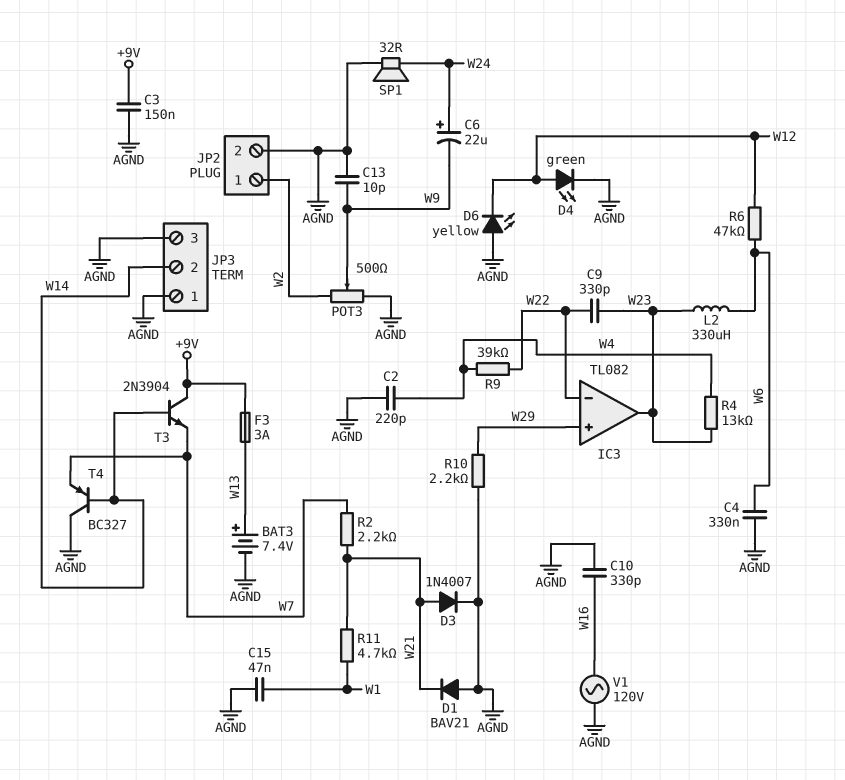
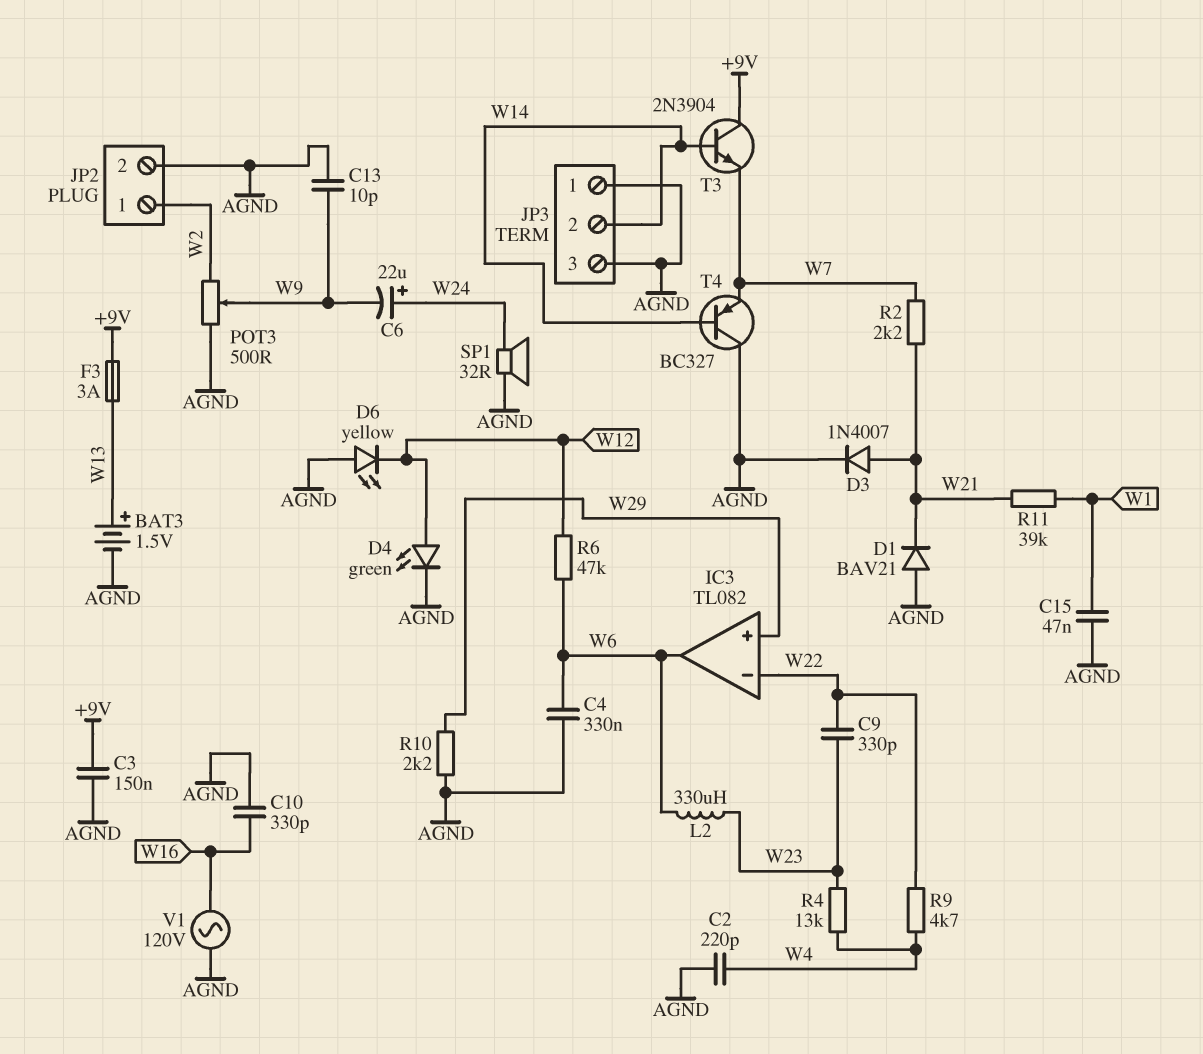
BAT3: 7.4V (plus W13, minus AGND) -> 1.5V (plus W13, minus AGND)
IC3 pin out: W23 -> W6
R9: 39k (W4, W22) -> 4.7k (W4, W22)
R11: 4.7k (W1, W21) -> 39k (W1, W21)

